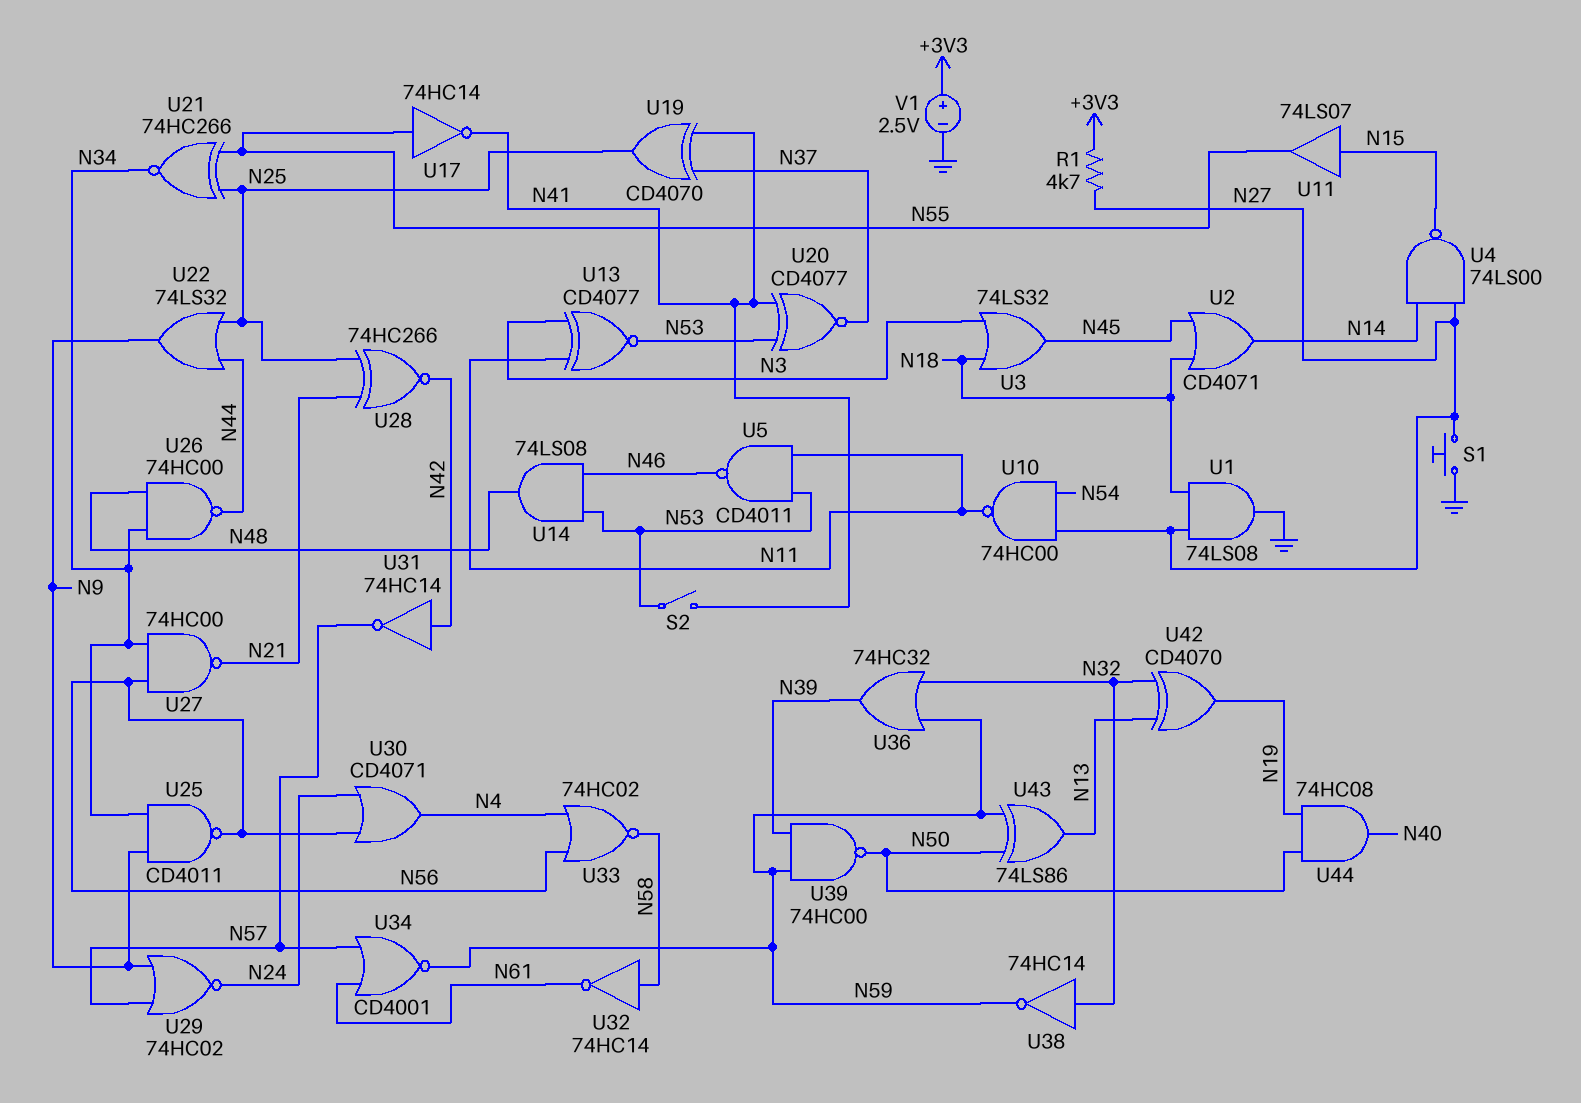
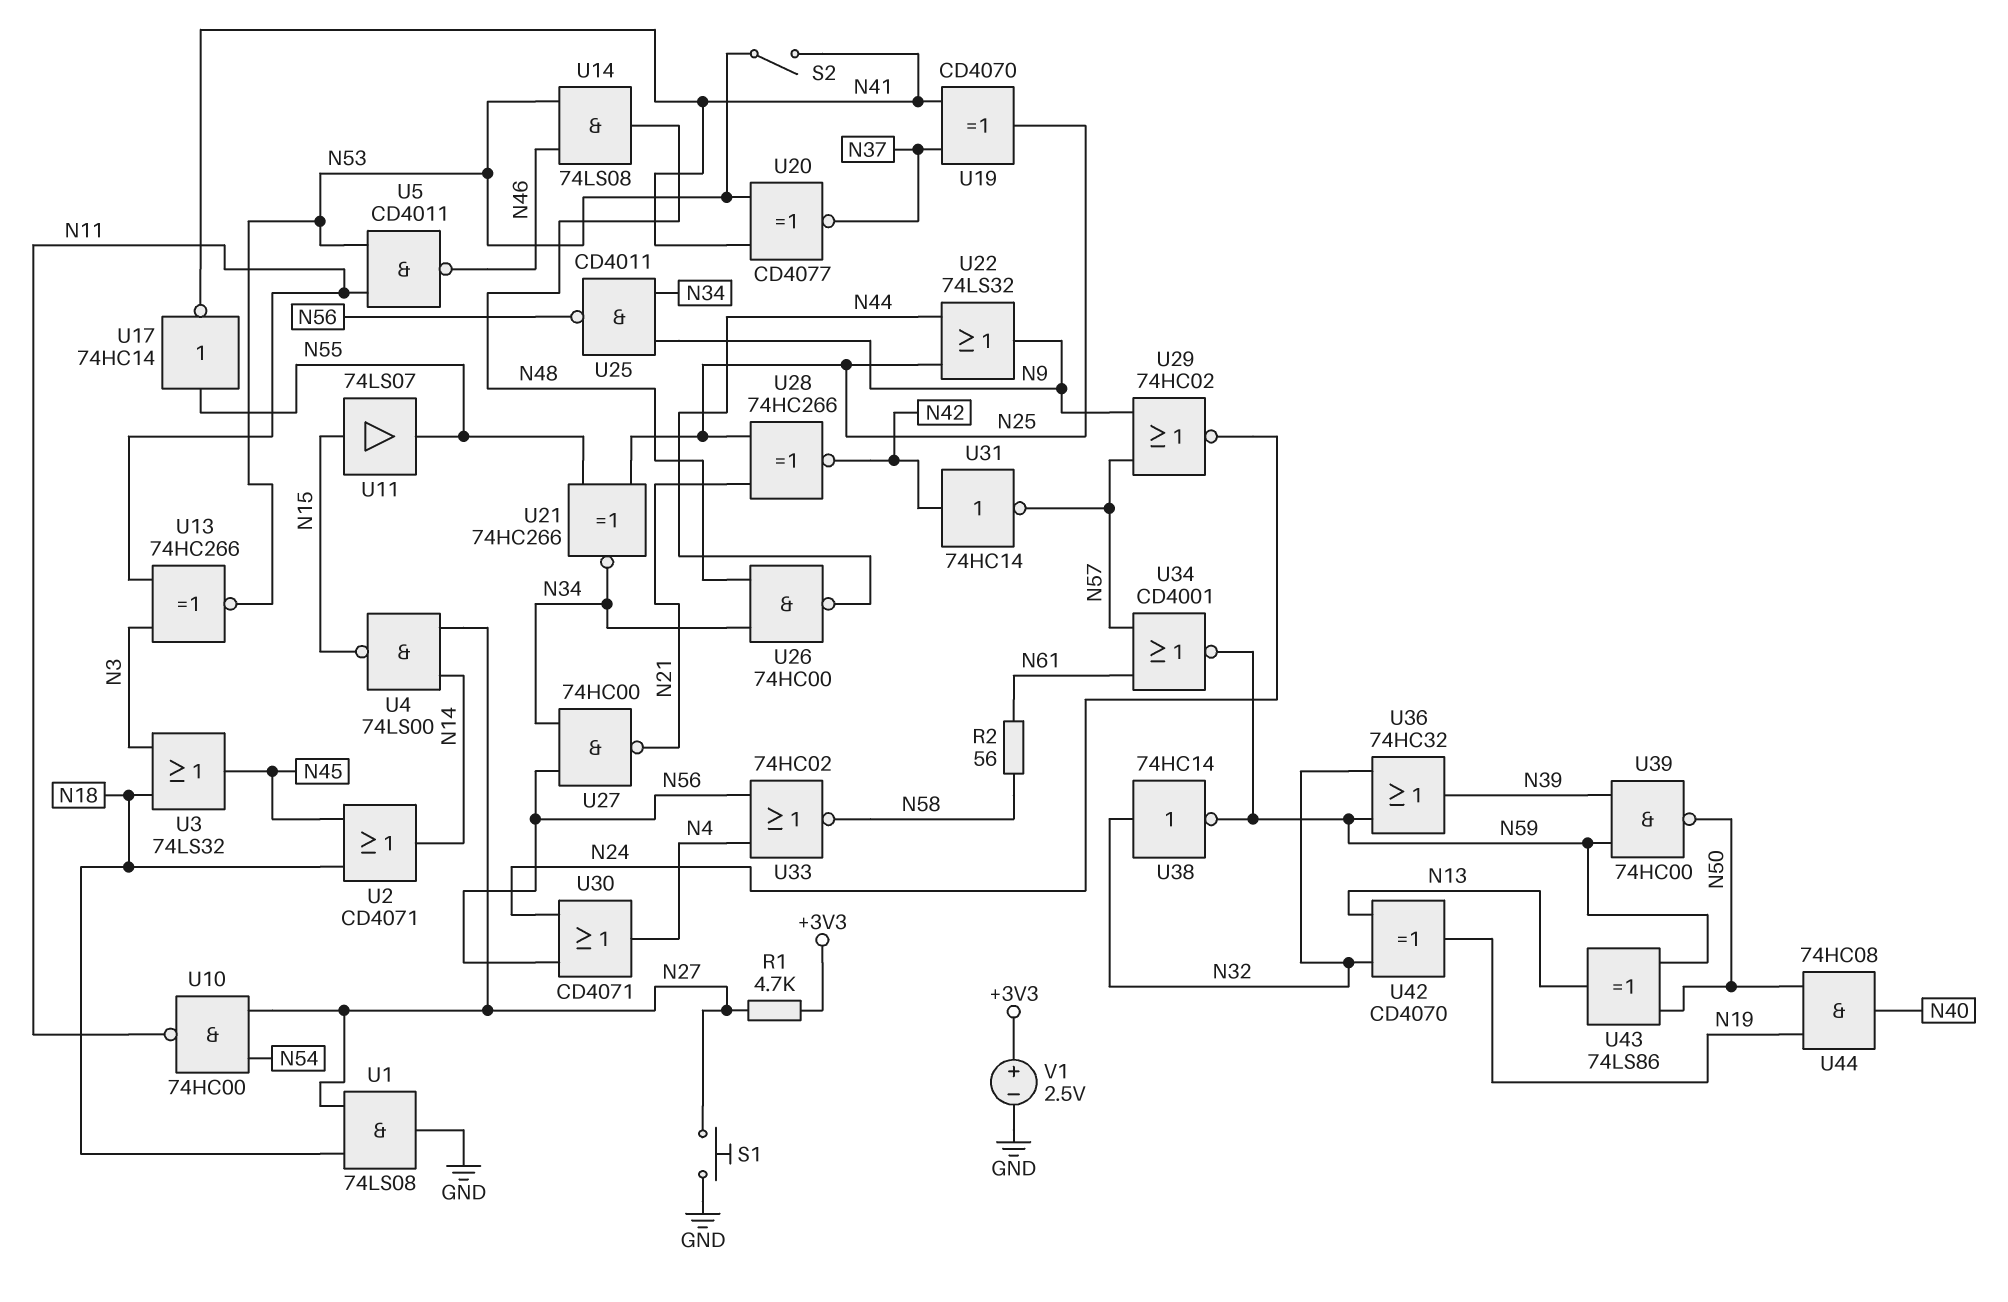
R2: none -> 56 (N58, N61)
U13: XNOR CD4077 (in N3, in N11, out N53) -> XNOR 74HC266 (in N3, in N11, out N53)
U32: NOT 74HC14 (in N58, out N61) -> none

